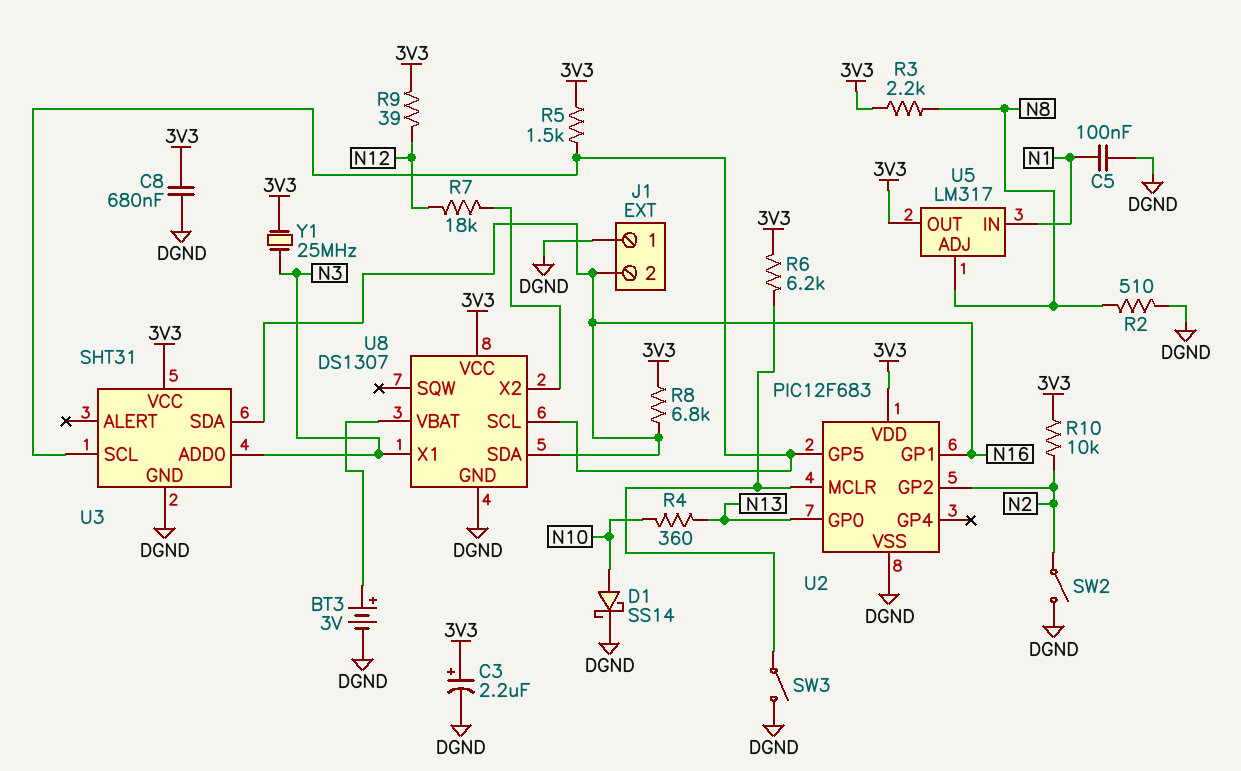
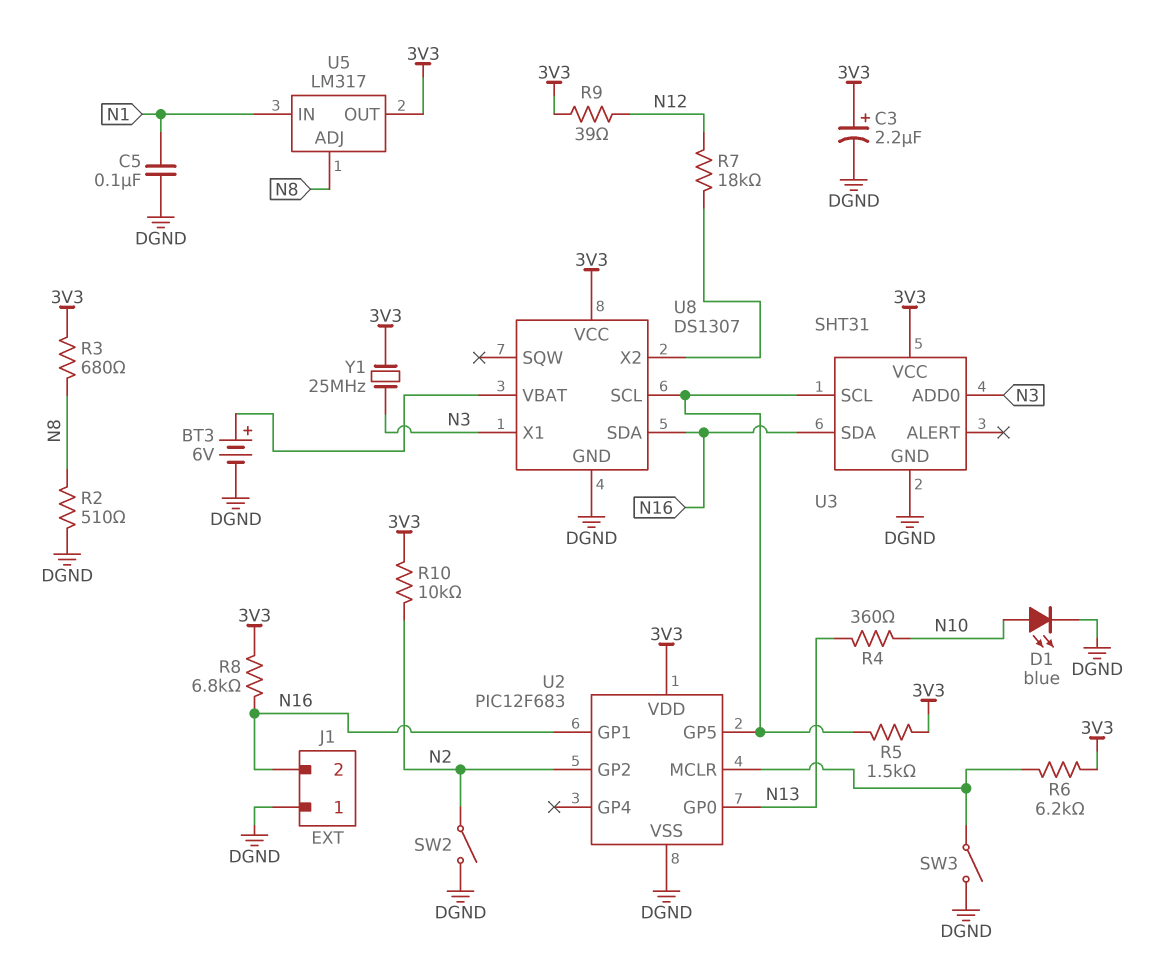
BT3: 3V (plus U8/VBAT, minus DGND) -> 6V (plus U8/VBAT, minus DGND)
C8: 680nF (3V3, DGND) -> none
D1: schottky SS14 (A N10, K DGND) -> LED blue (A N10, K DGND)
R3: 2.2k (3V3, N8) -> 680 (3V3, N8)

